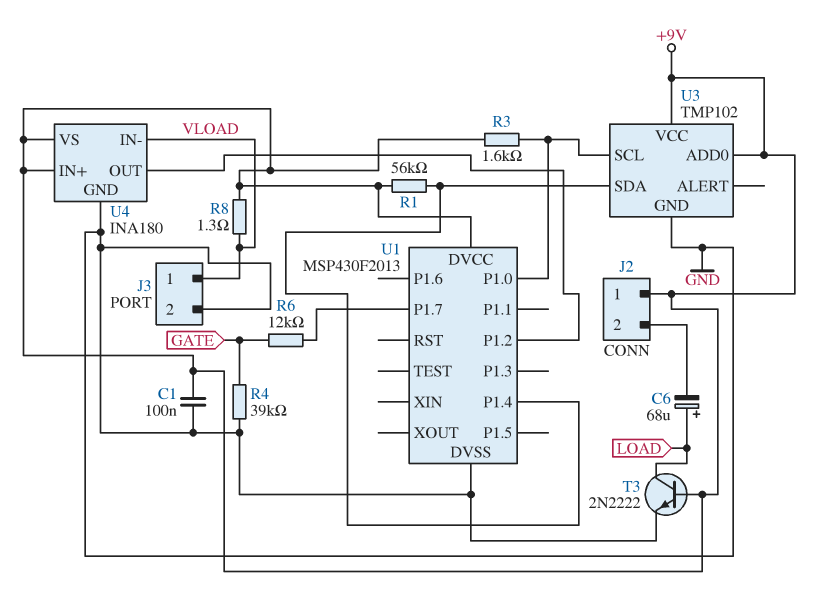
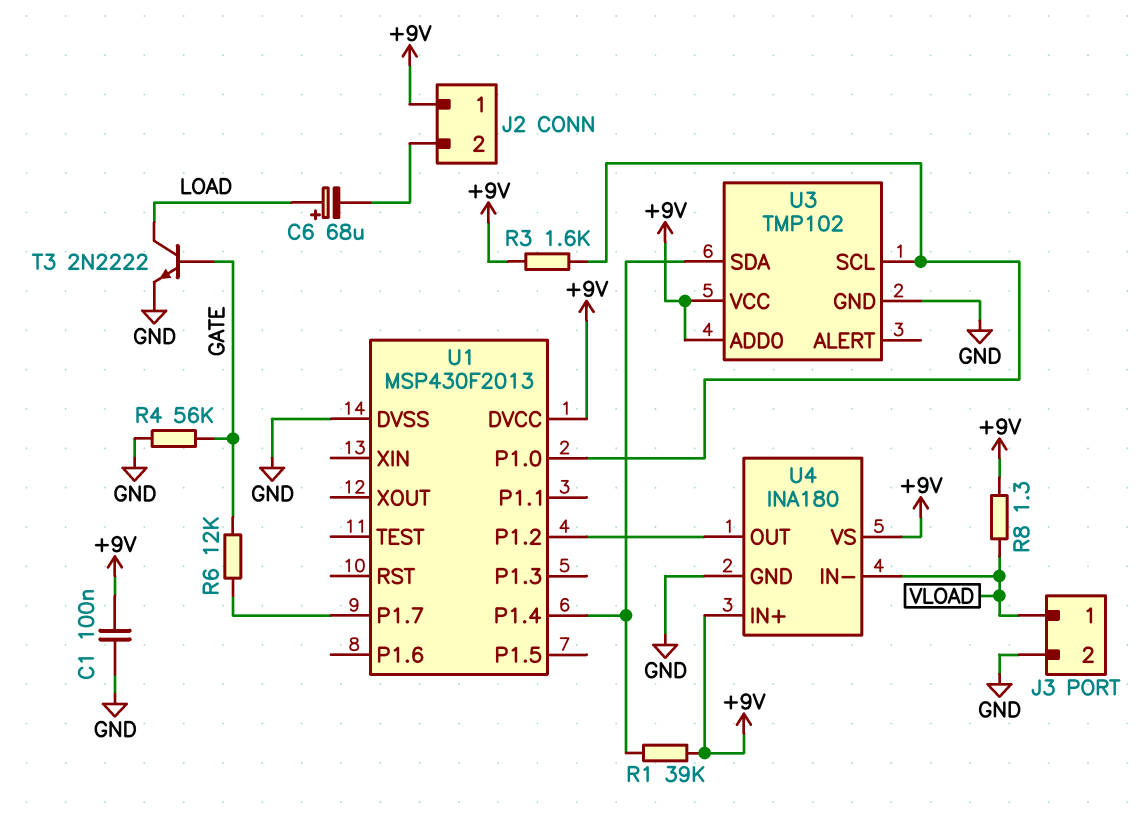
R1: 56k (+9V, U1/P1.4) -> 39k (+9V, U1/P1.4)
R4: 39k (GATE, GND) -> 56k (GATE, GND)
T3: NPN 2N2222 (B +9V, C LOAD, E GND) -> NPN 2N2222 (B GATE, C LOAD, E GND)

